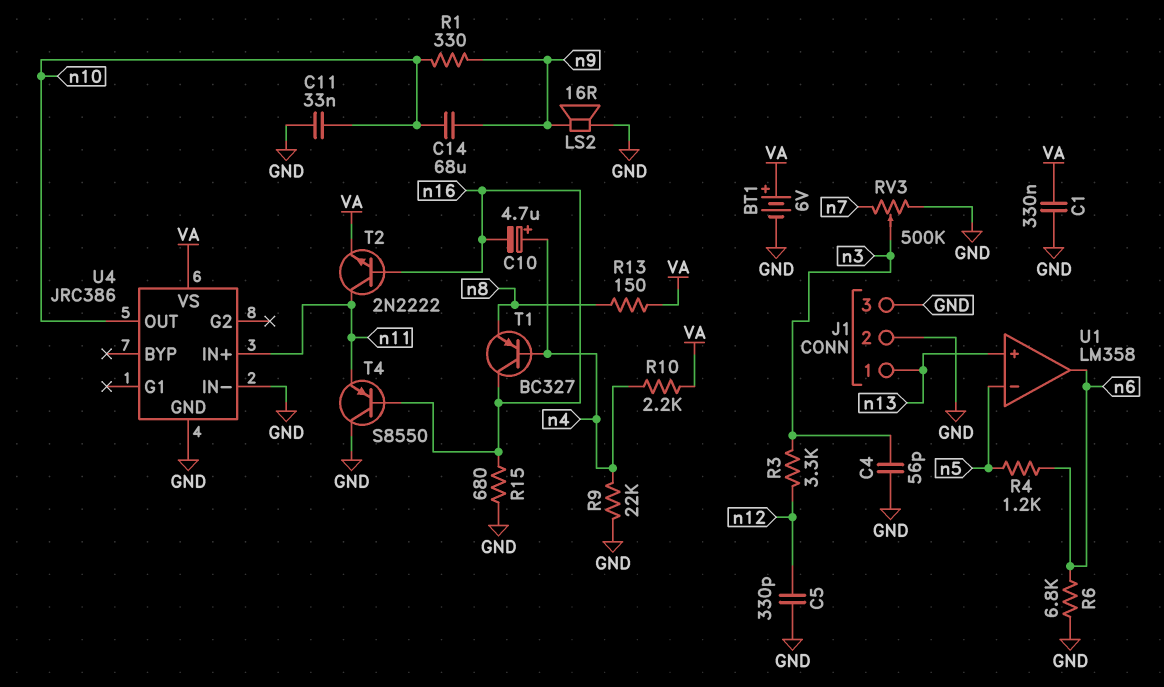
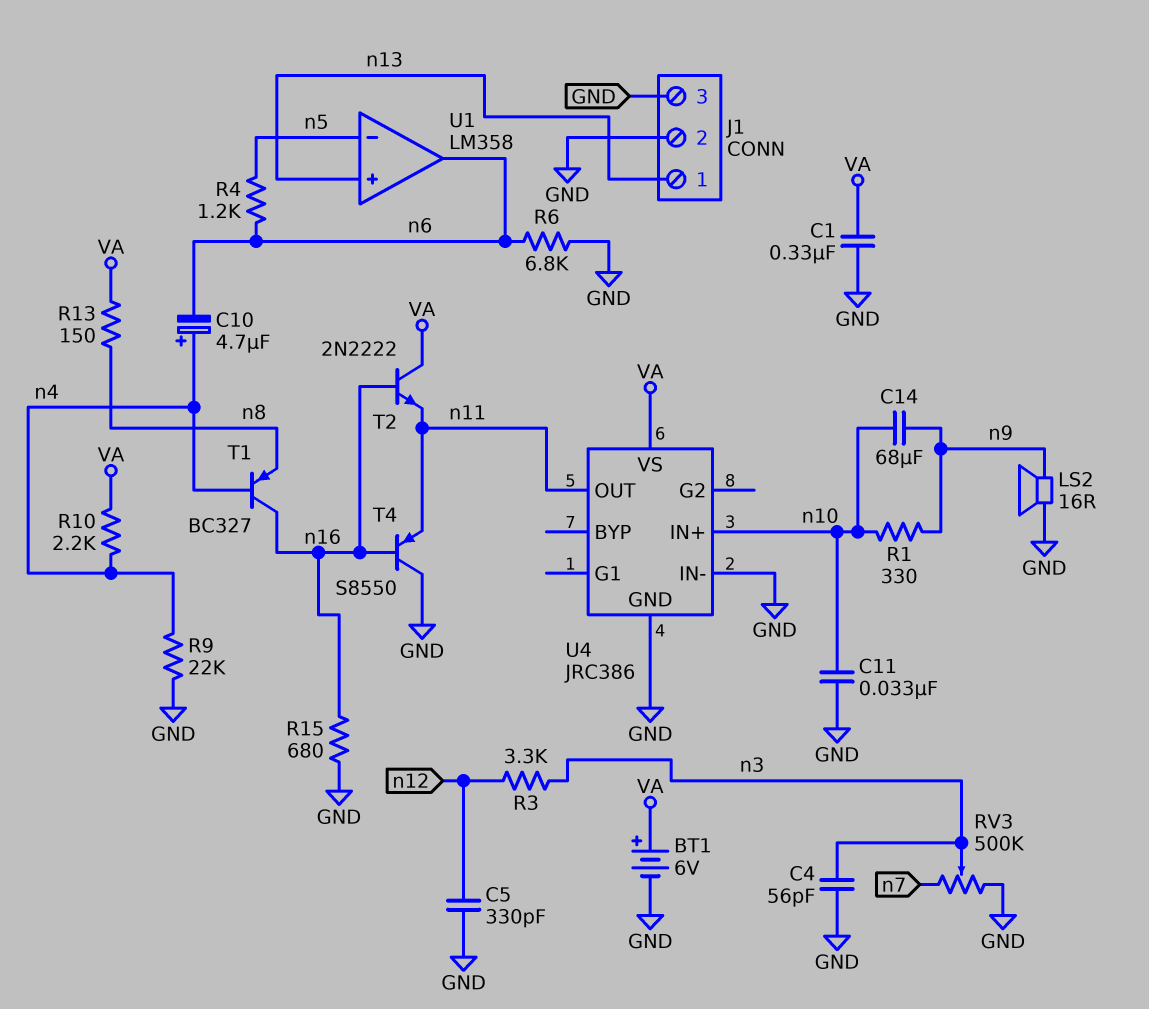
C10: 4.7uF (plus n4, minus n16) -> 4.7uF (plus n4, minus n6)
T2: NPN 2N2222 (B n16, C n11, E VA) -> NPN 2N2222 (B n16, C VA, E n11)
U4 pin IN+: n11 -> n10
U4 pin OUT: n10 -> n11

